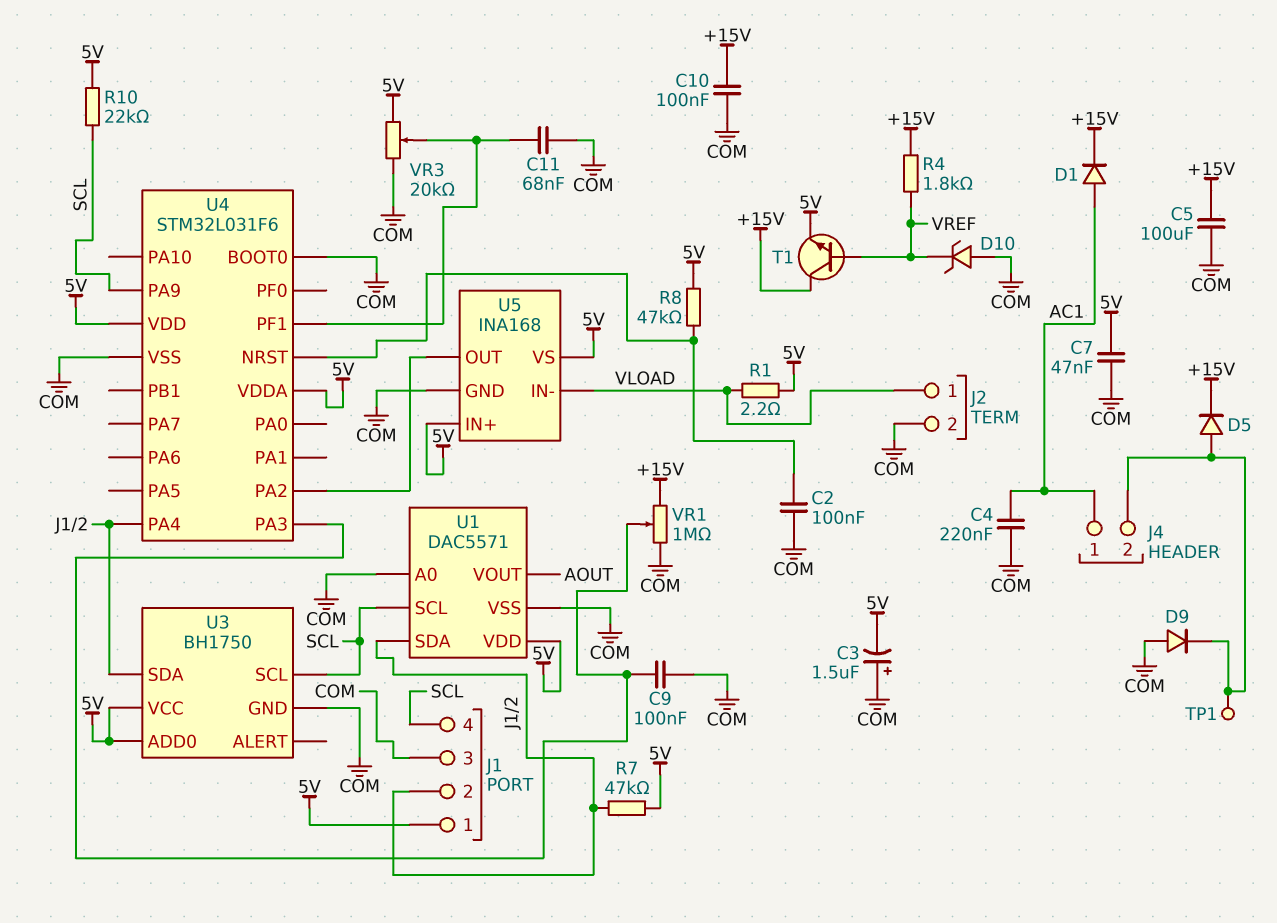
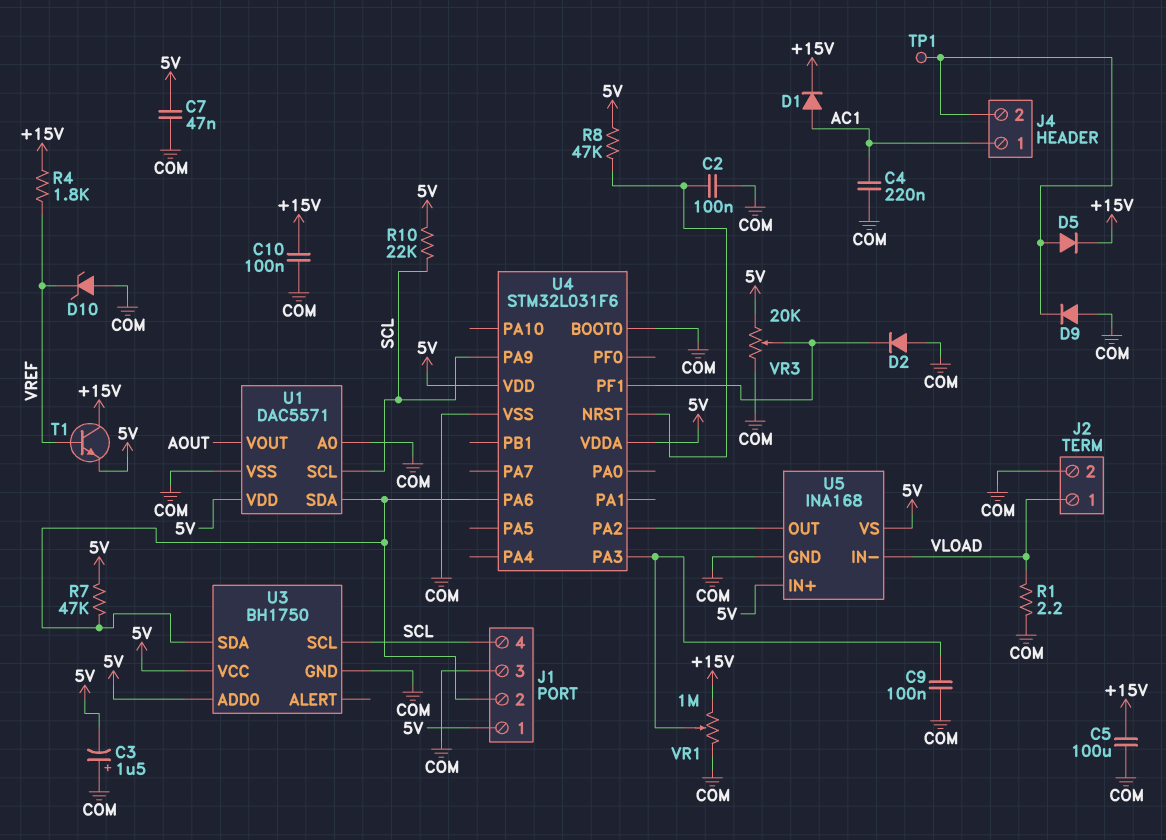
C11: 68nF (COM, U4/PF1) -> none
D2: none -> diode (A COM, K U4/PF1)
R1: 2.2 (5V, VLOAD) -> 2.2 (COM, VLOAD)
U4 pin PA4: J1/2 -> none
U4 pin PA6: none -> J1/2

